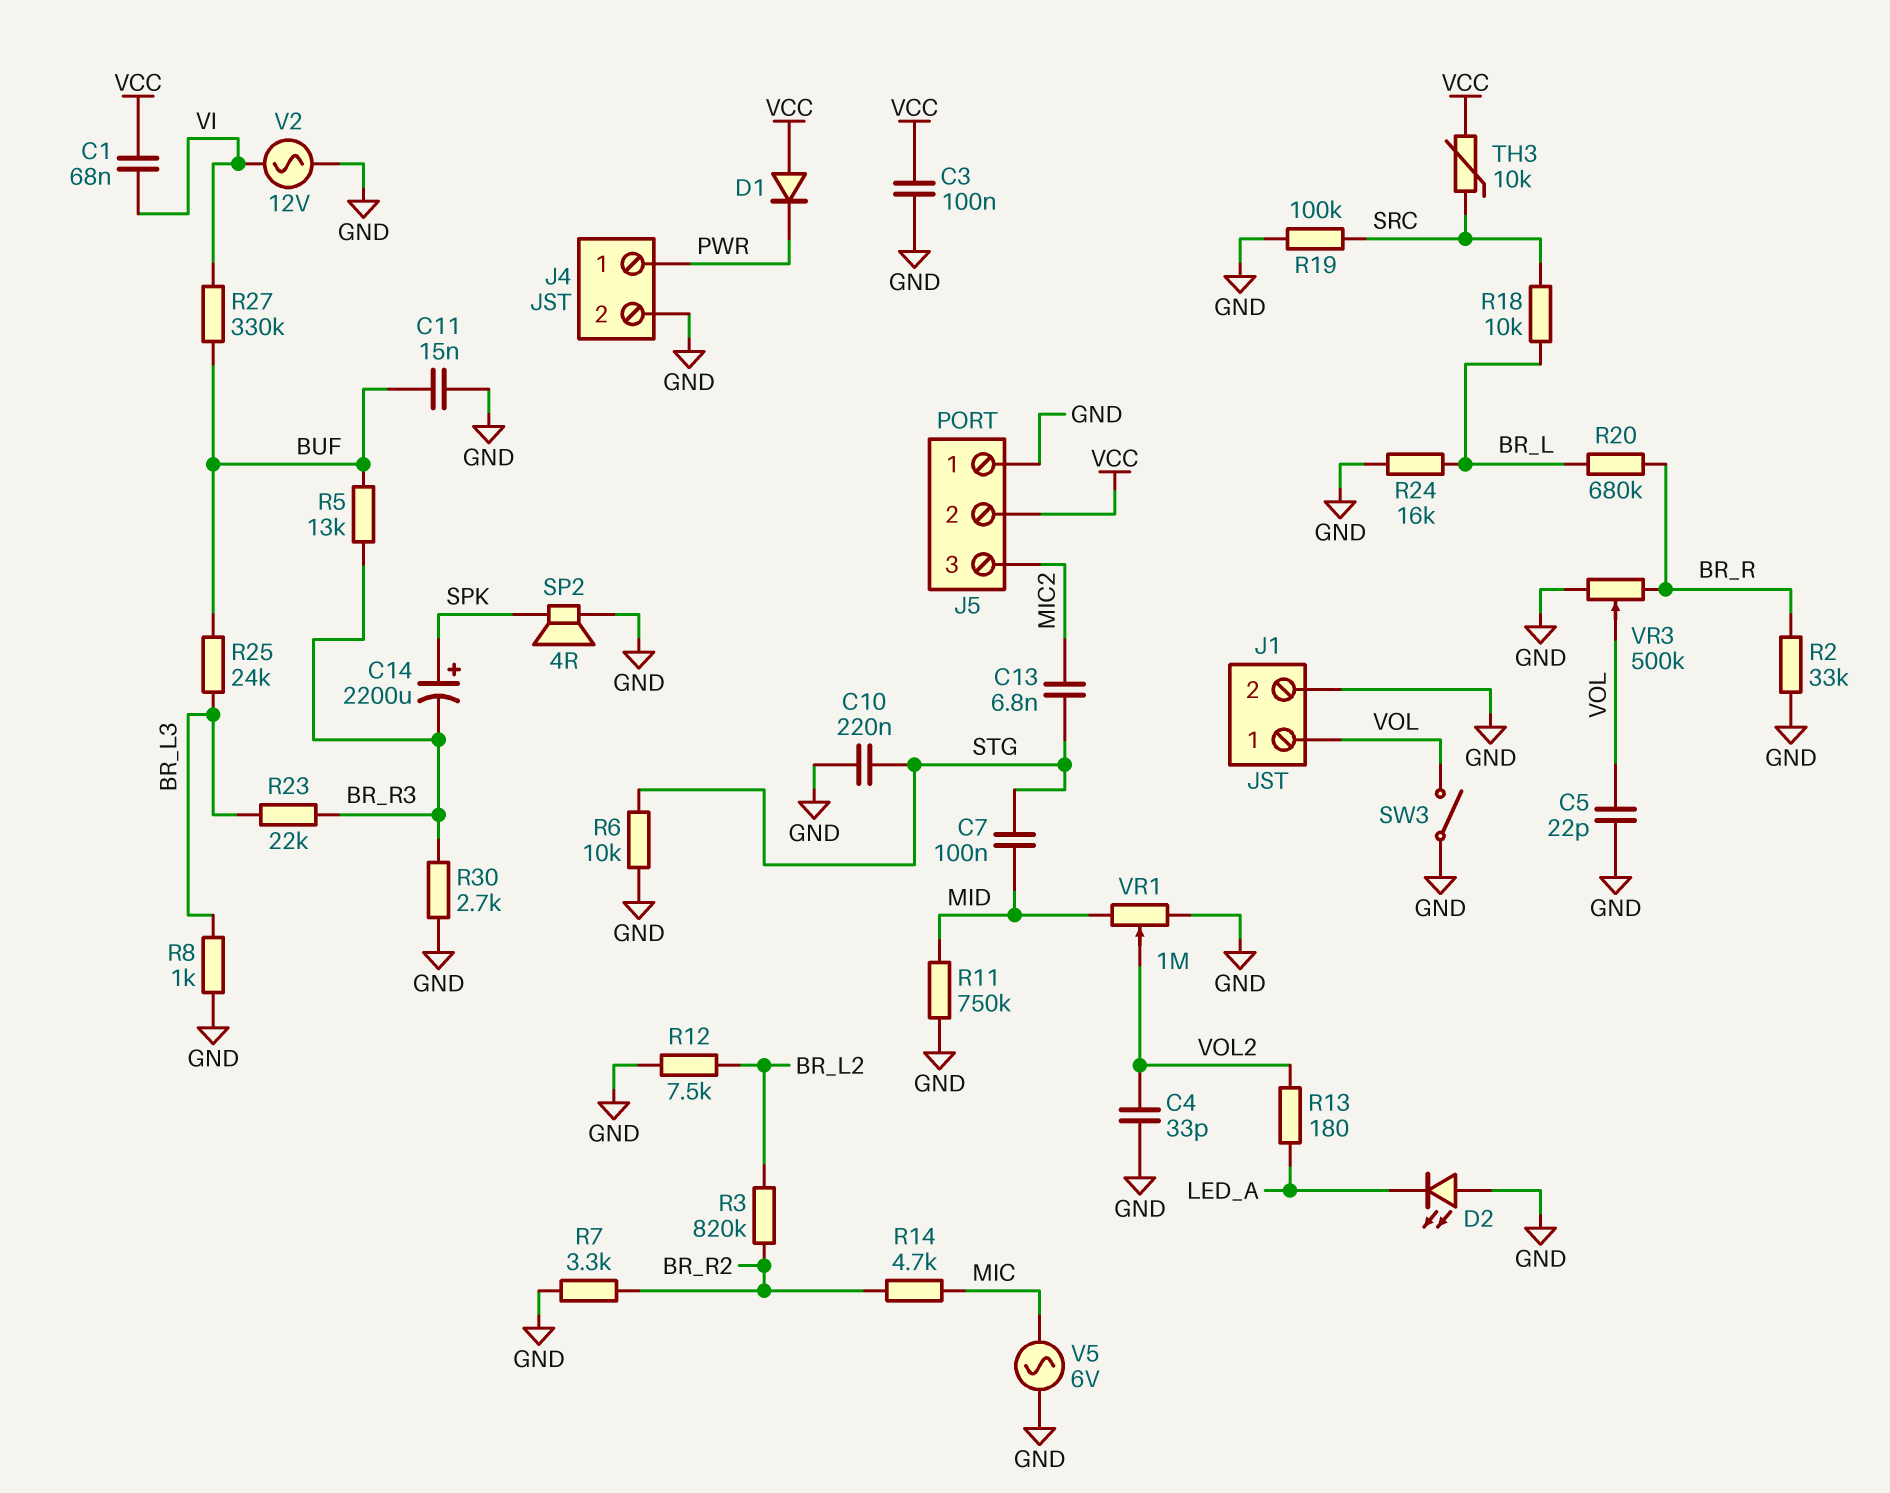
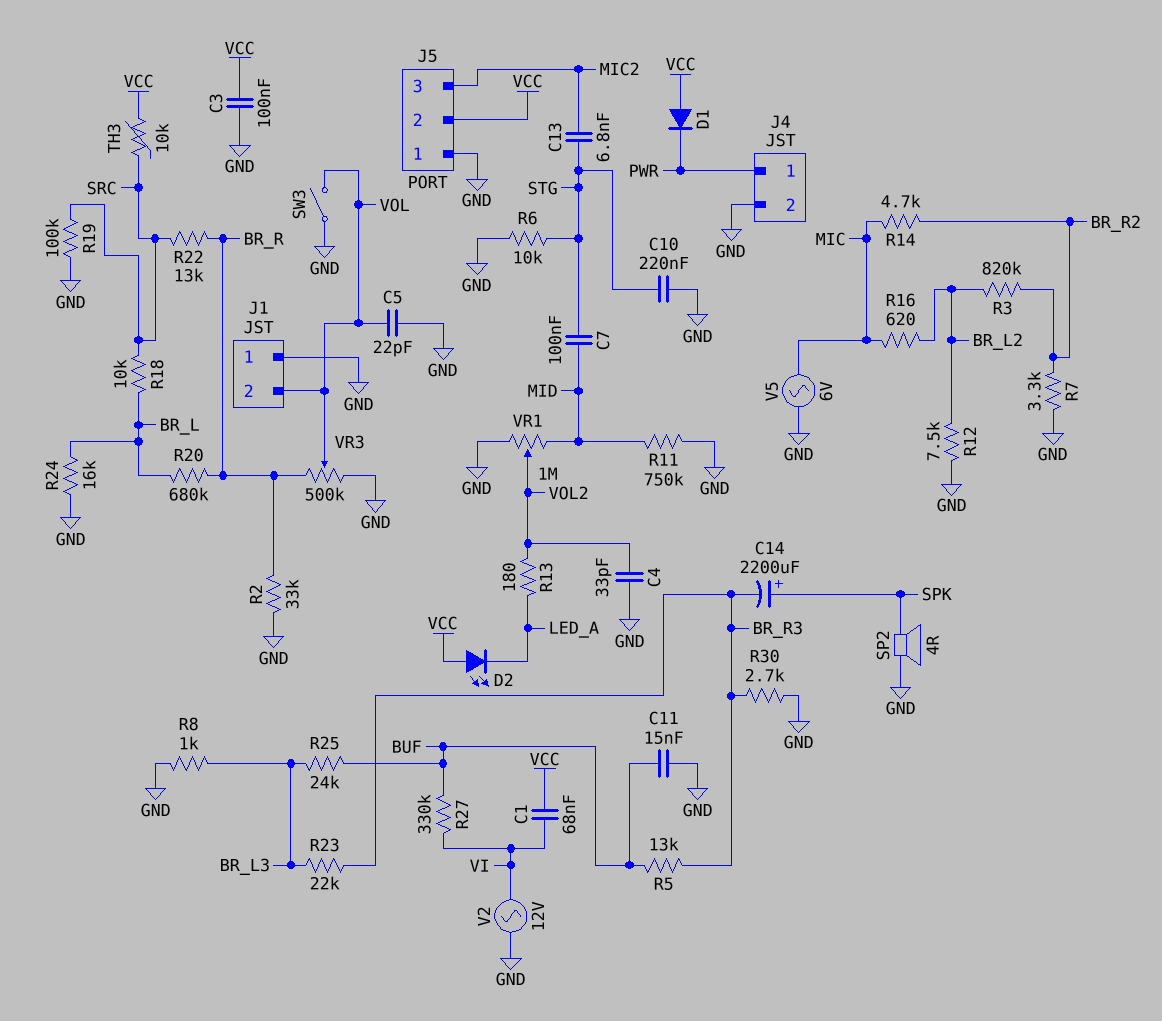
D2: LED (A GND, K LED_A) -> LED (A VCC, K LED_A)
J1 pin 1: VOL -> GND
J1 pin 2: GND -> VOL
R16: none -> 620 (BR_L2, MIC)
R22: none -> 13k (BR_R, SRC)

